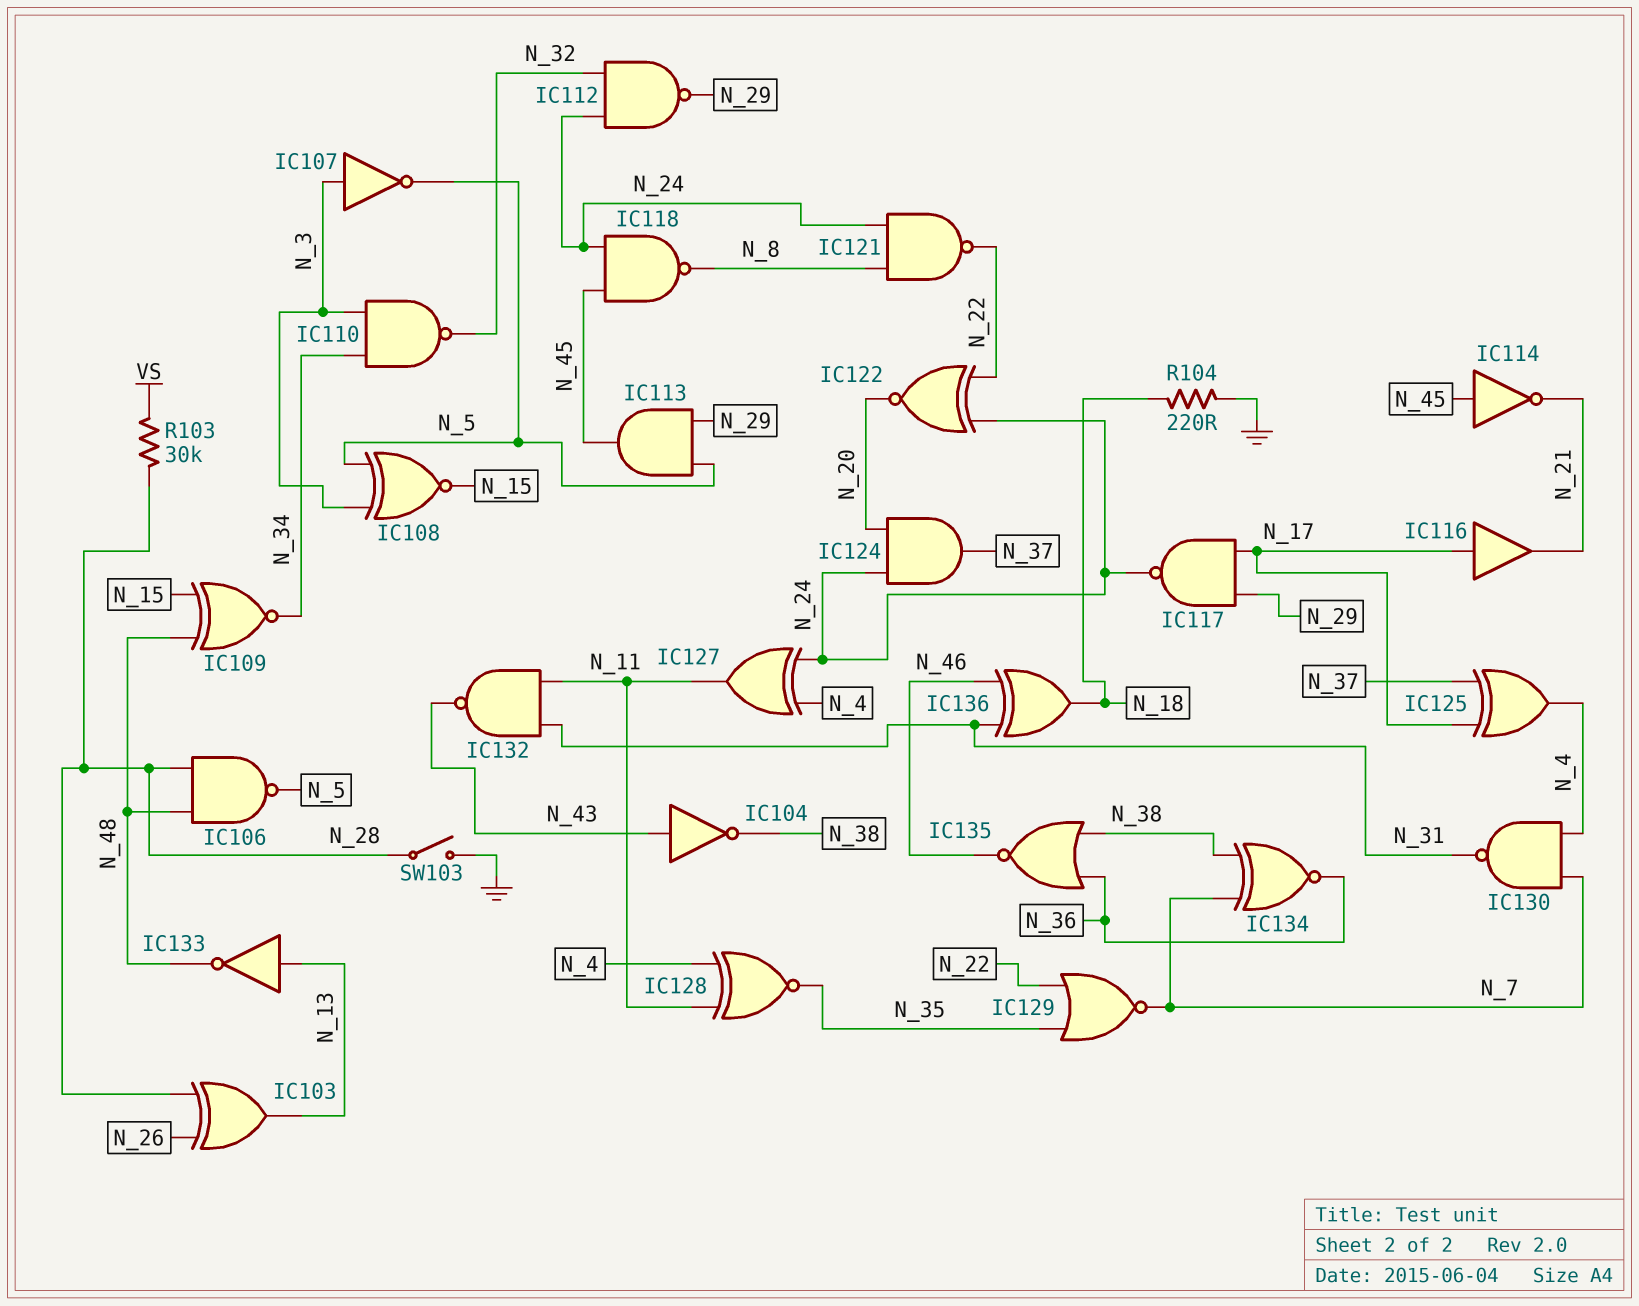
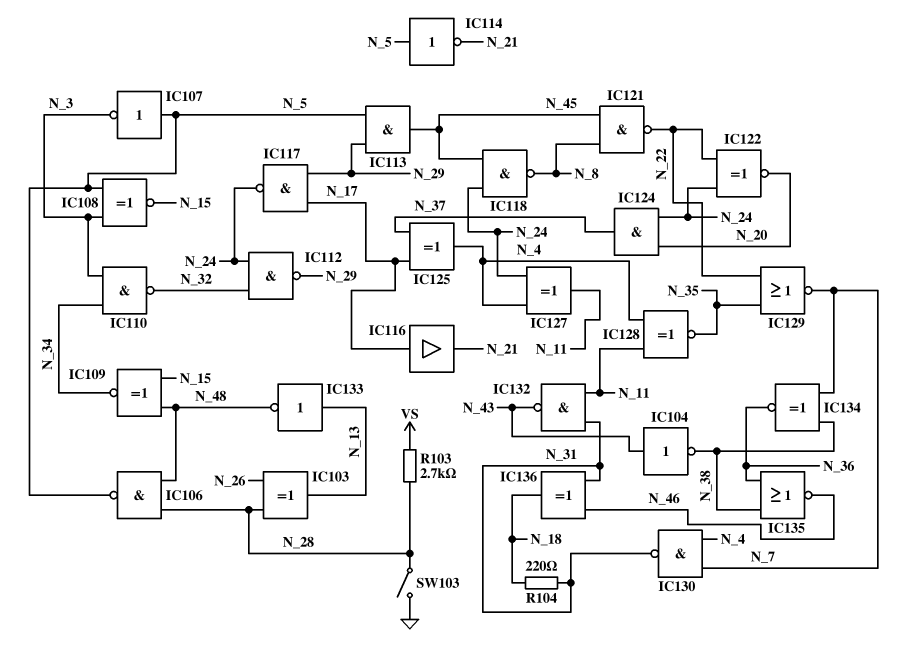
IC107: NOT (in N_3, out N_5) -> NOT (in N_5, out N_3)
IC114: NOT (in N_45, out N_21) -> NOT (in N_5, out N_21)
IC121: NAND (in N_8, in N_24, out N_22) -> NAND (in N_8, in N_45, out N_22)
R103: 30k (N_28, VS) -> 2.7k (N_28, VS)
R104: 220 (GND, N_18) -> 220 (N_18, N_31)

